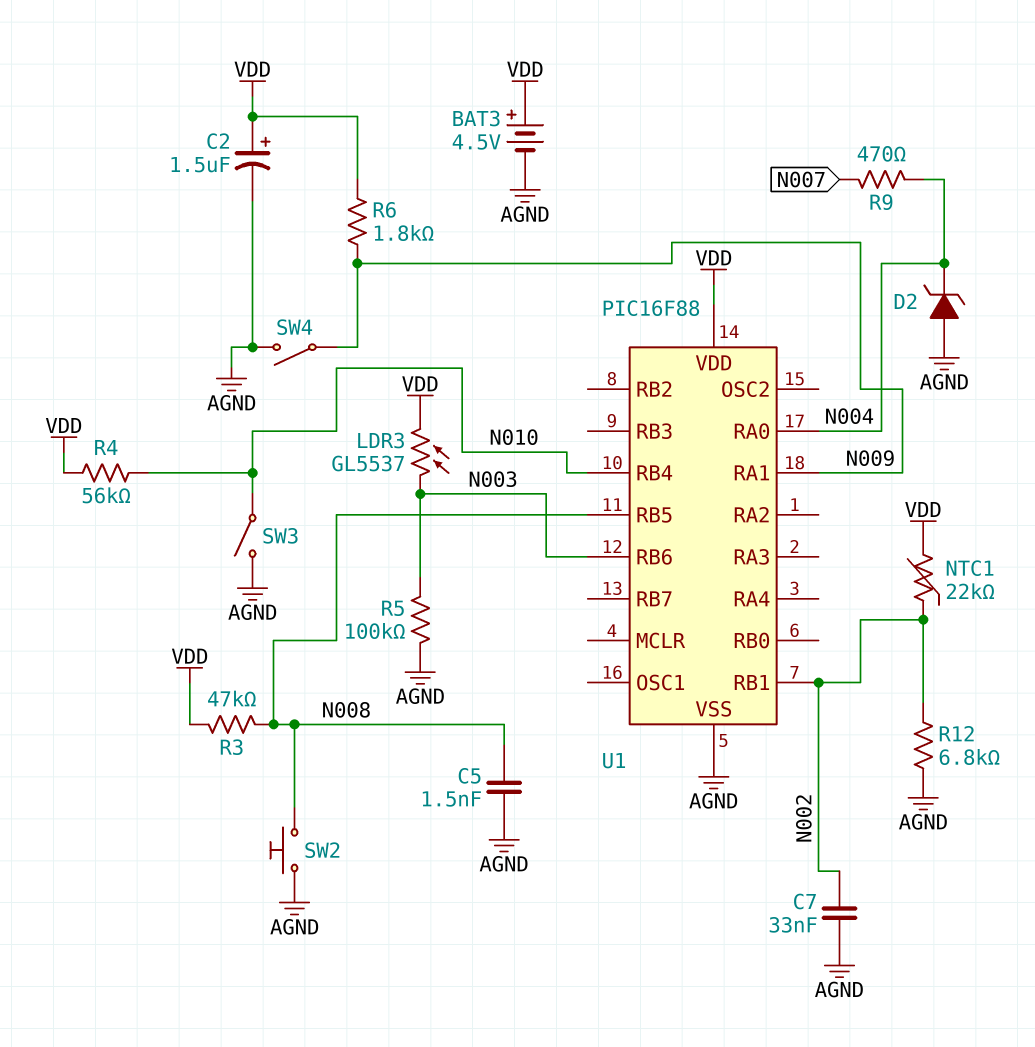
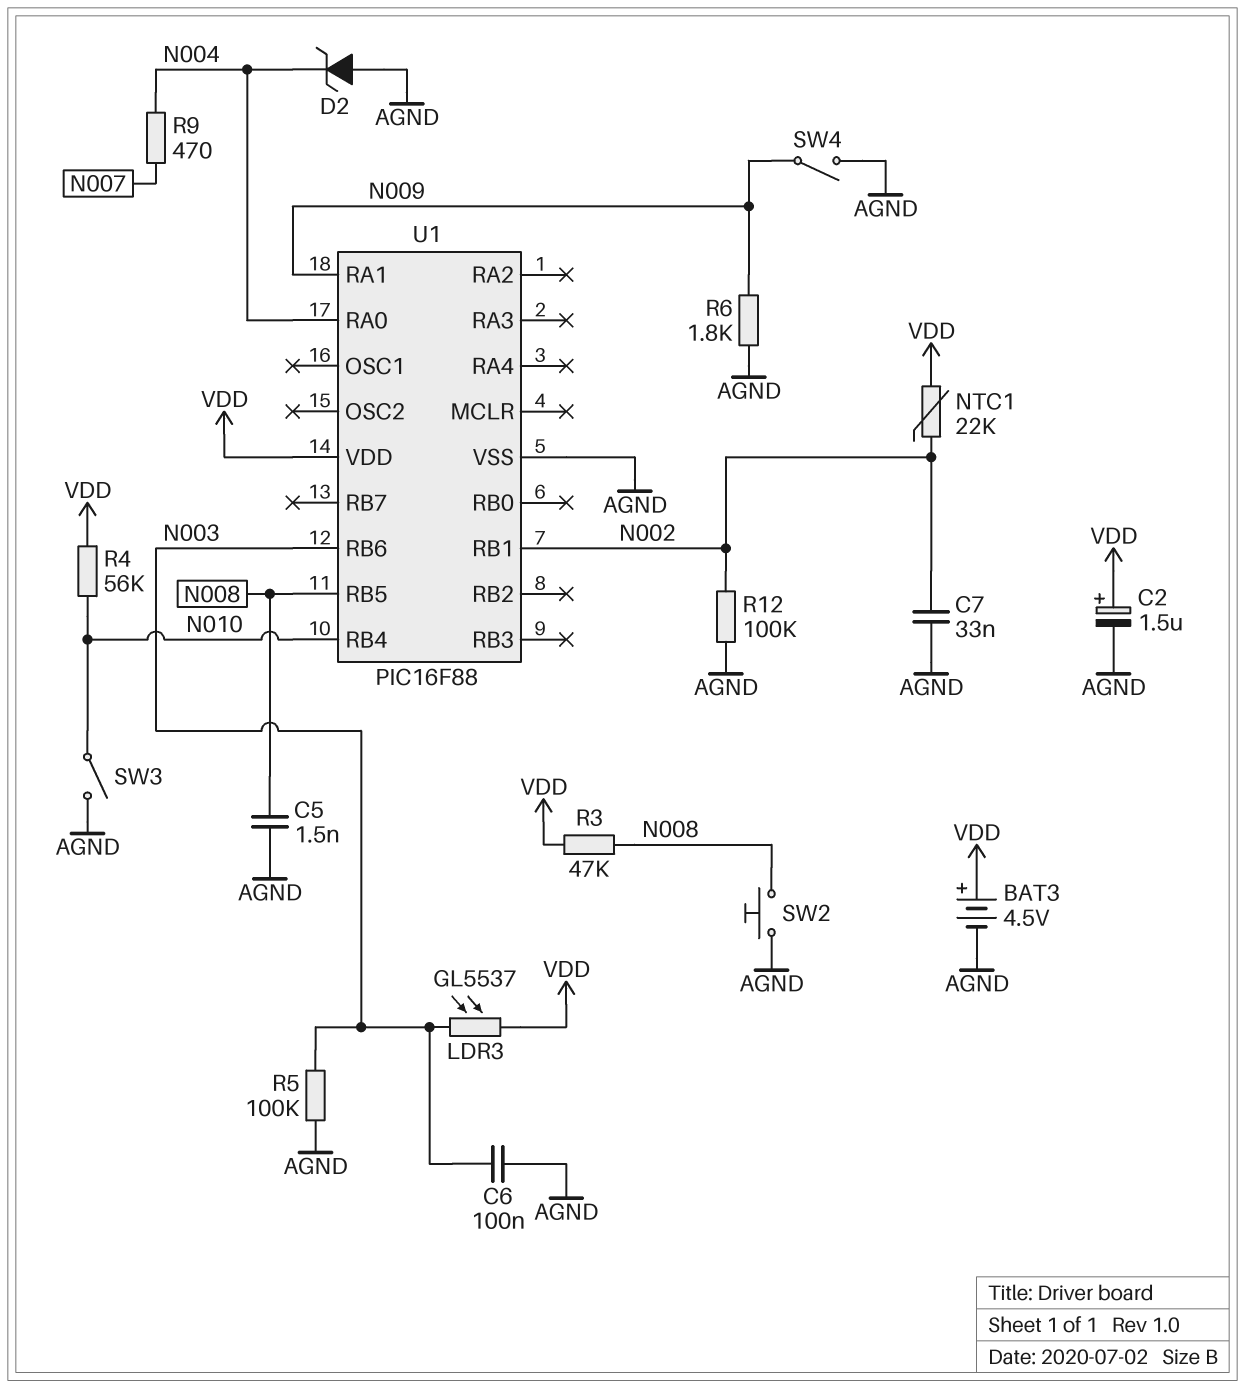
C6: none -> 100nF (AGND, N003)
R6: 1.8k (N009, VDD) -> 1.8k (AGND, N009)
R12: 6.8k (AGND, N002) -> 100k (AGND, N002)

